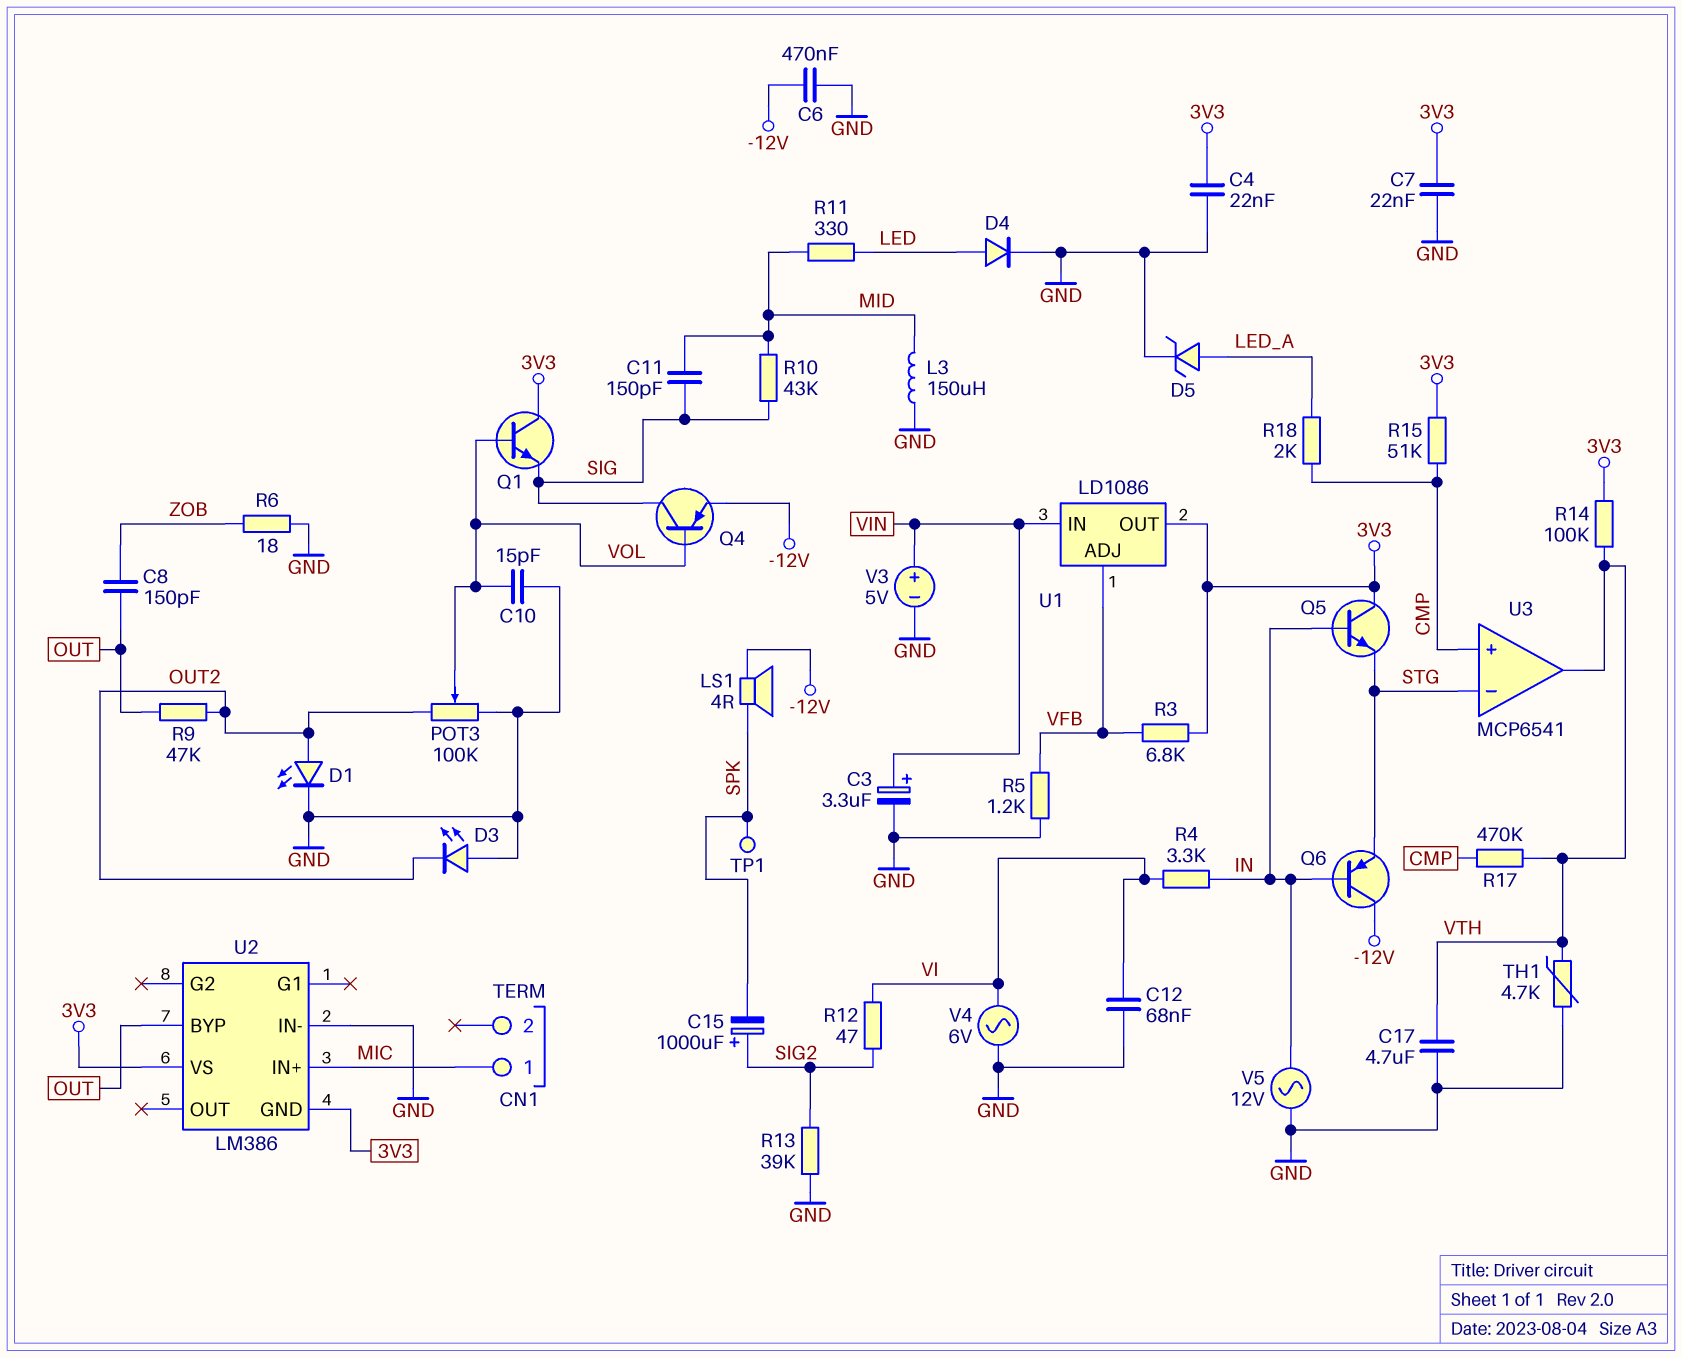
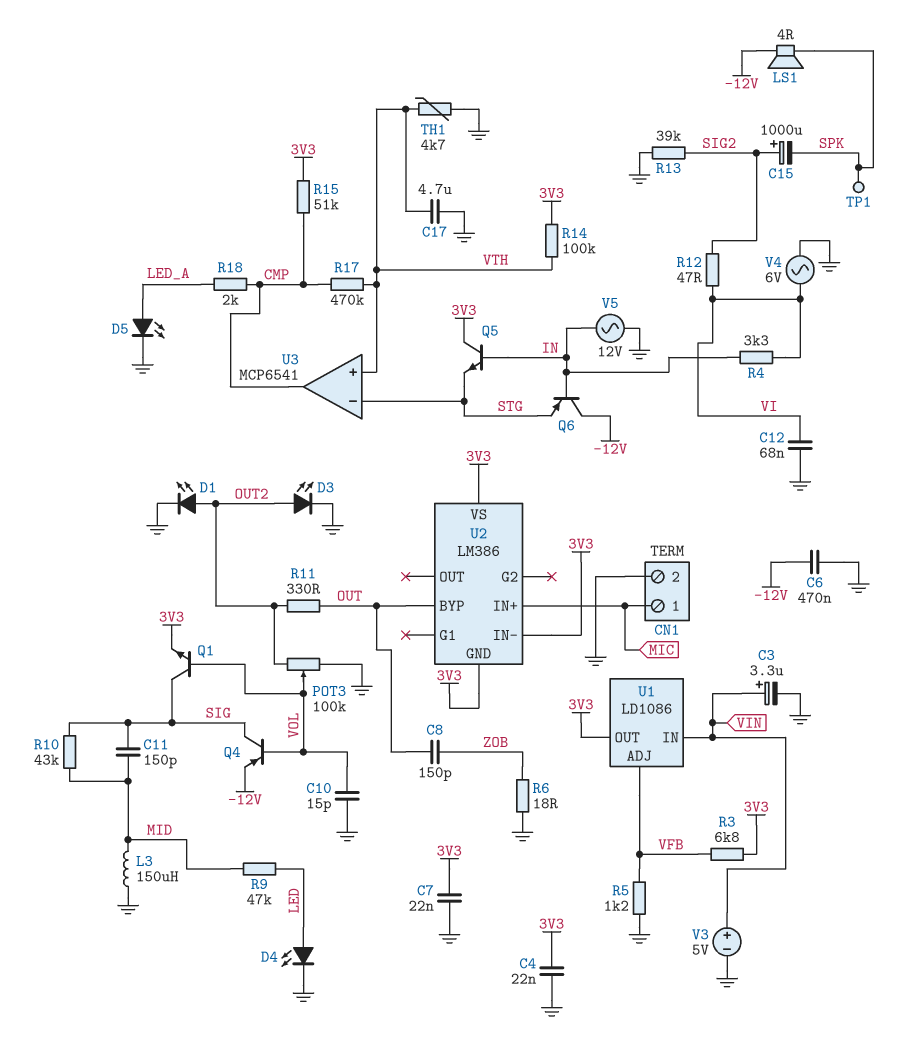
CN1 pin 2: none -> GND
D3: LED (A GND, K OUT2) -> LED (A OUT2, K GND)
D4: diode (A LED, K GND) -> LED (A LED, K GND)
D5: zener (A LED_A, K GND) -> LED (A LED_A, K GND)
Q1: NPN (B VOL, C 3V3, E SIG) -> NPN (B VOL, C SIG, E 3V3)
R9: 47k (OUT, OUT2) -> 47k (LED, MID)
R11: 330 (LED, MID) -> 330 (OUT, OUT2)
U2 pin IN-: GND -> 3V3
U3 pin in+: CMP -> VTH
U3 pin out: VTH -> CMP

